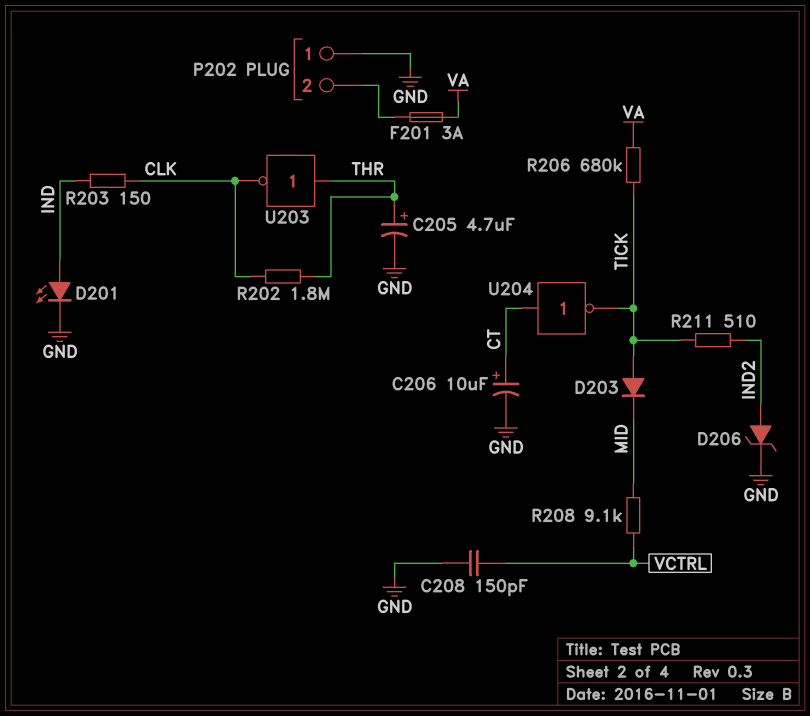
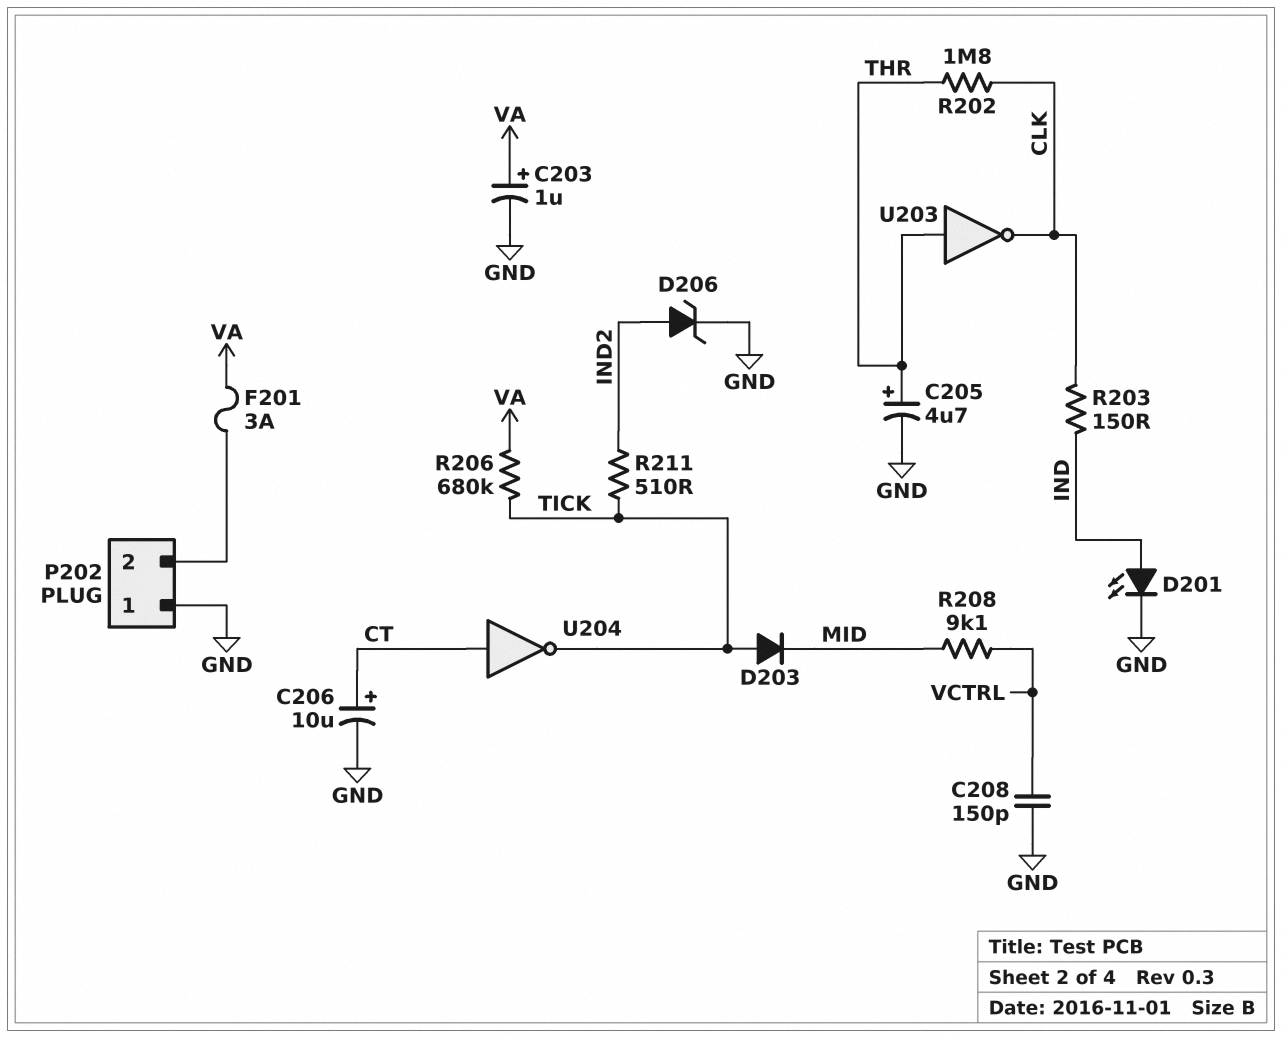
C203: none -> 1uF (plus VA, minus GND)

